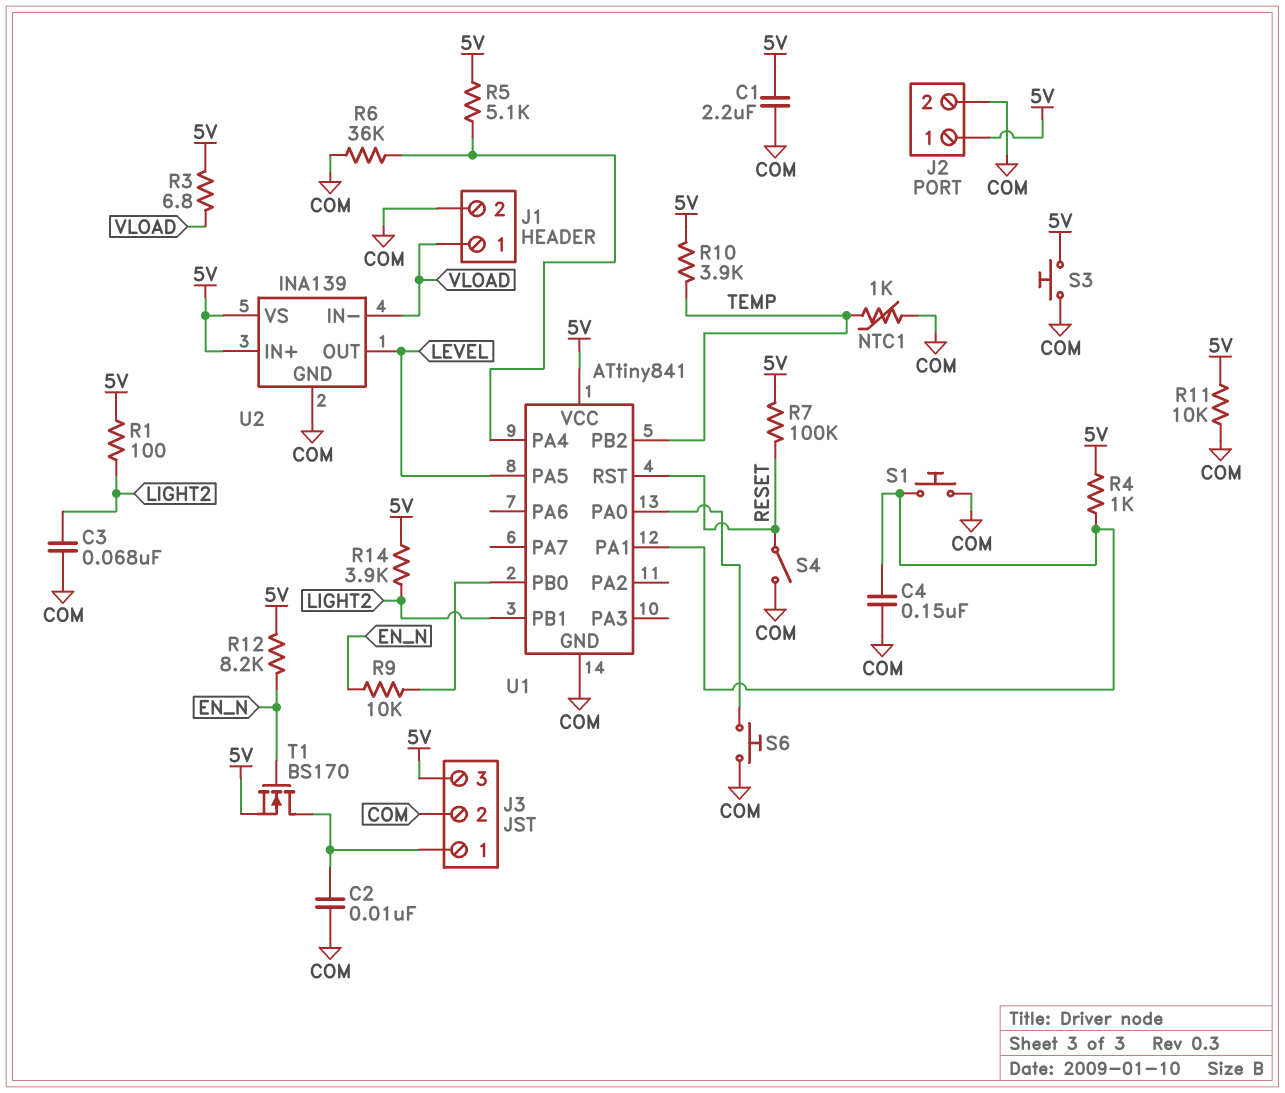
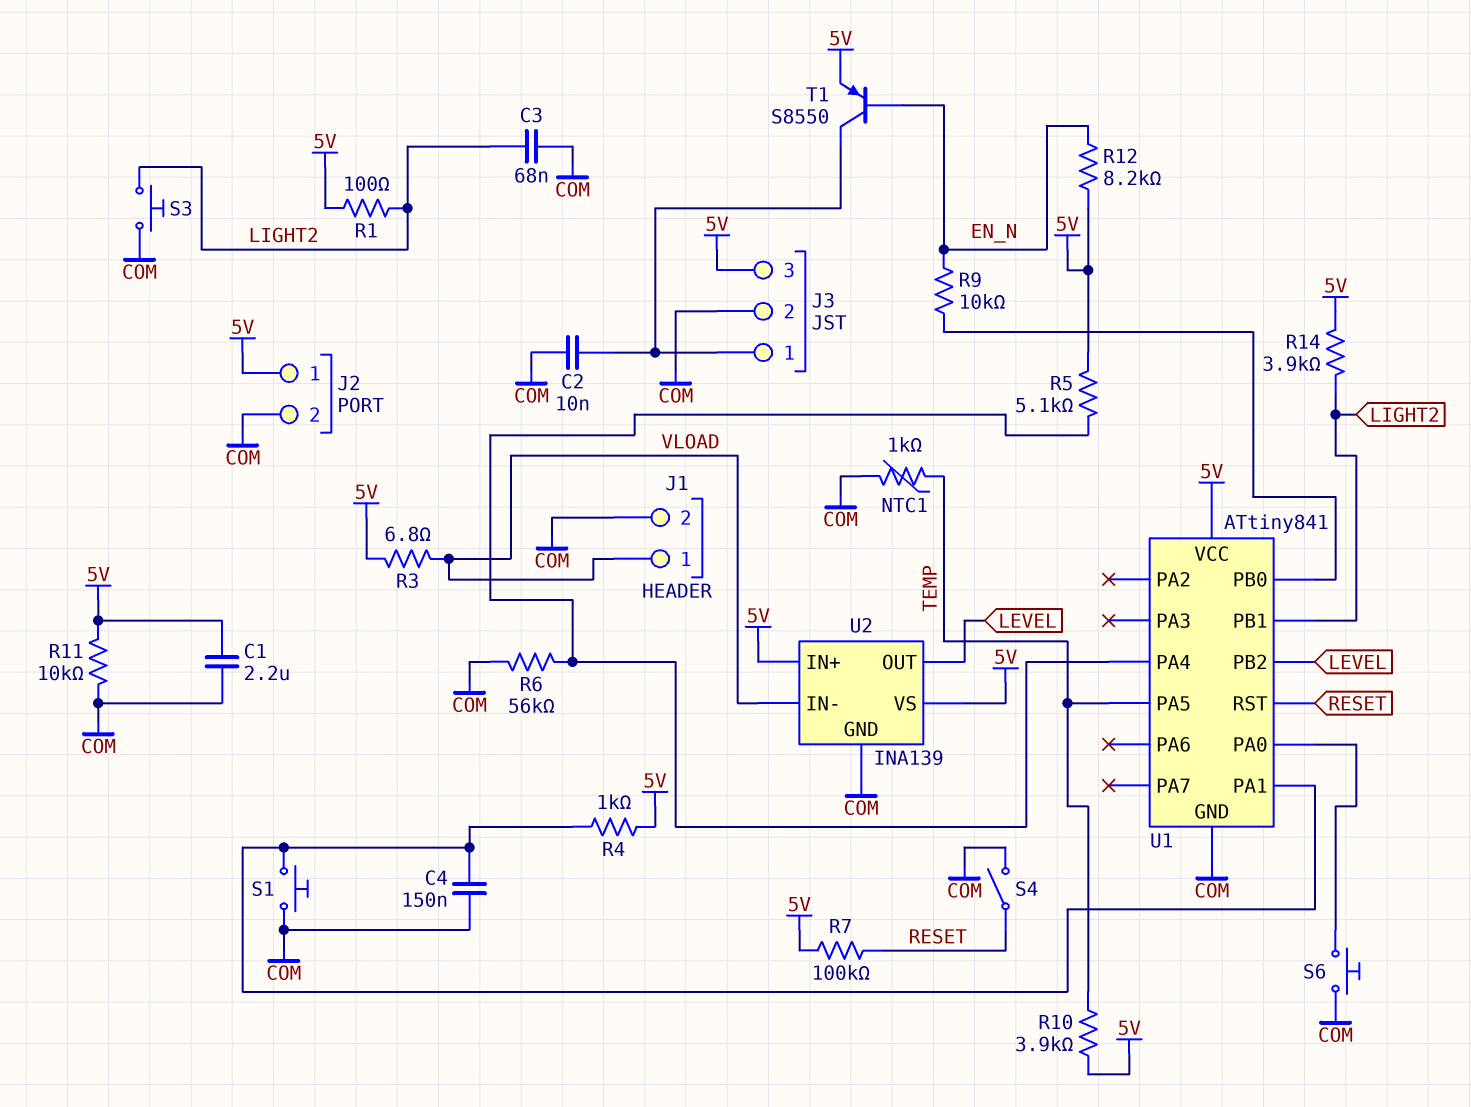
R6: 36k (COM, U1/PA4) -> 56k (COM, U1/PA4)
S3: button (5V, COM) -> button (COM, LIGHT2)
T1: NMOS BS170 (G EN_N, D J3/1, S 5V) -> PNP S8550 (B EN_N, C J3/1, E 5V)
U1 pin PA5: LEVEL -> TEMP
U1 pin PB2: TEMP -> LEVEL

